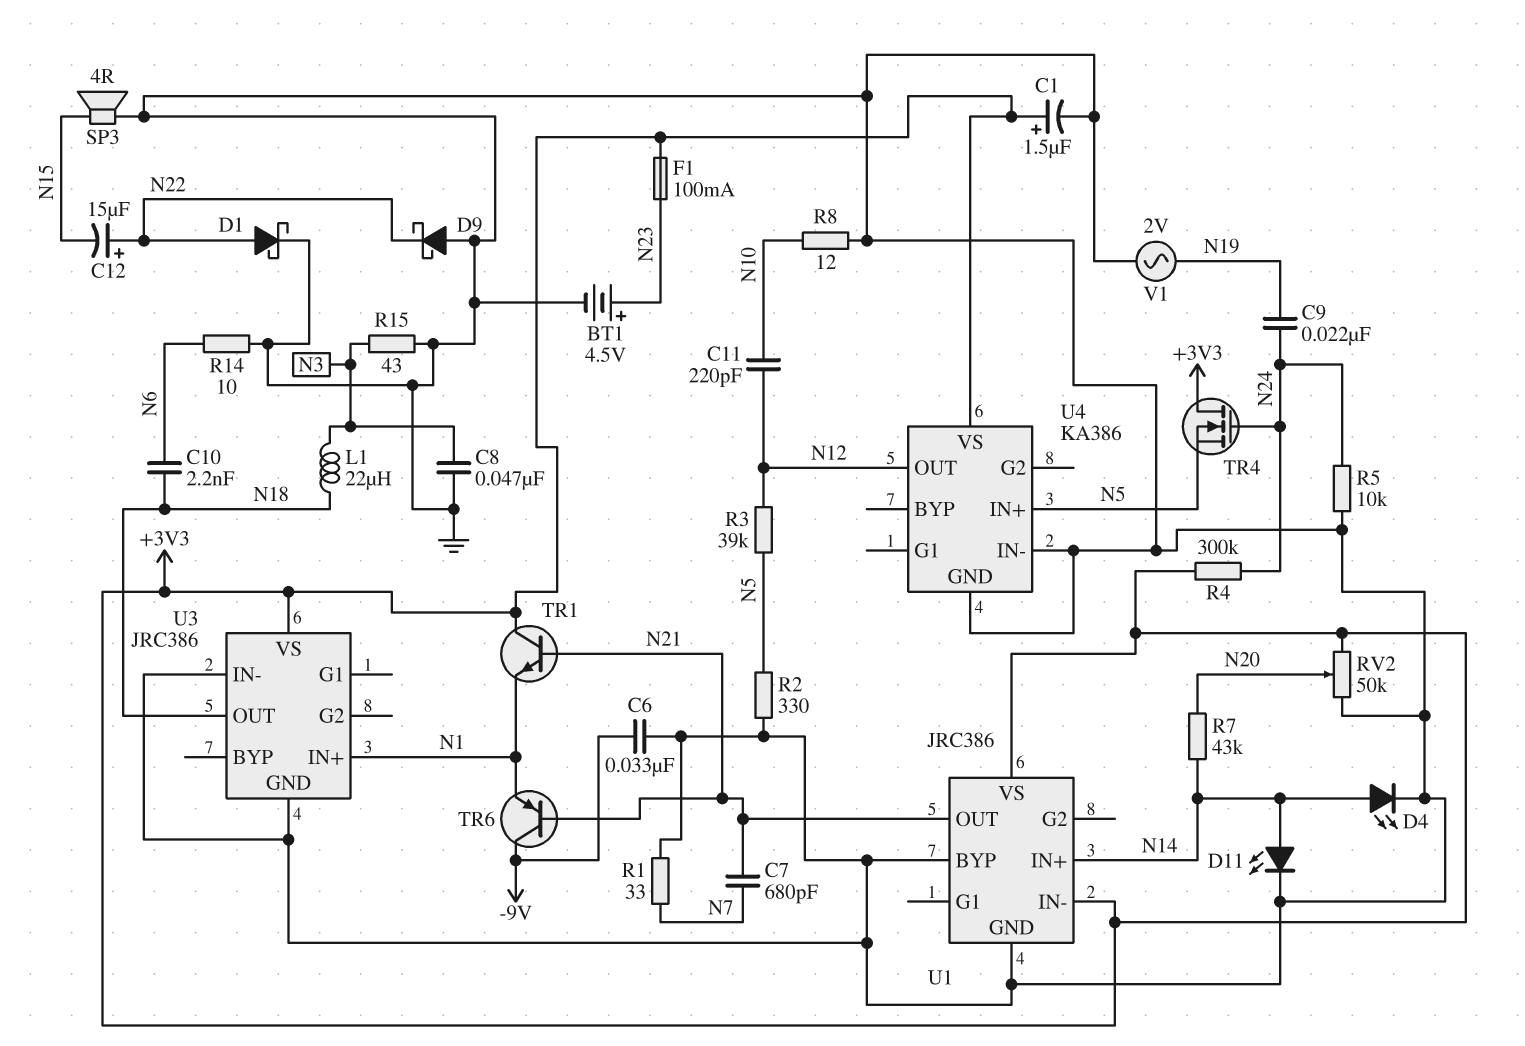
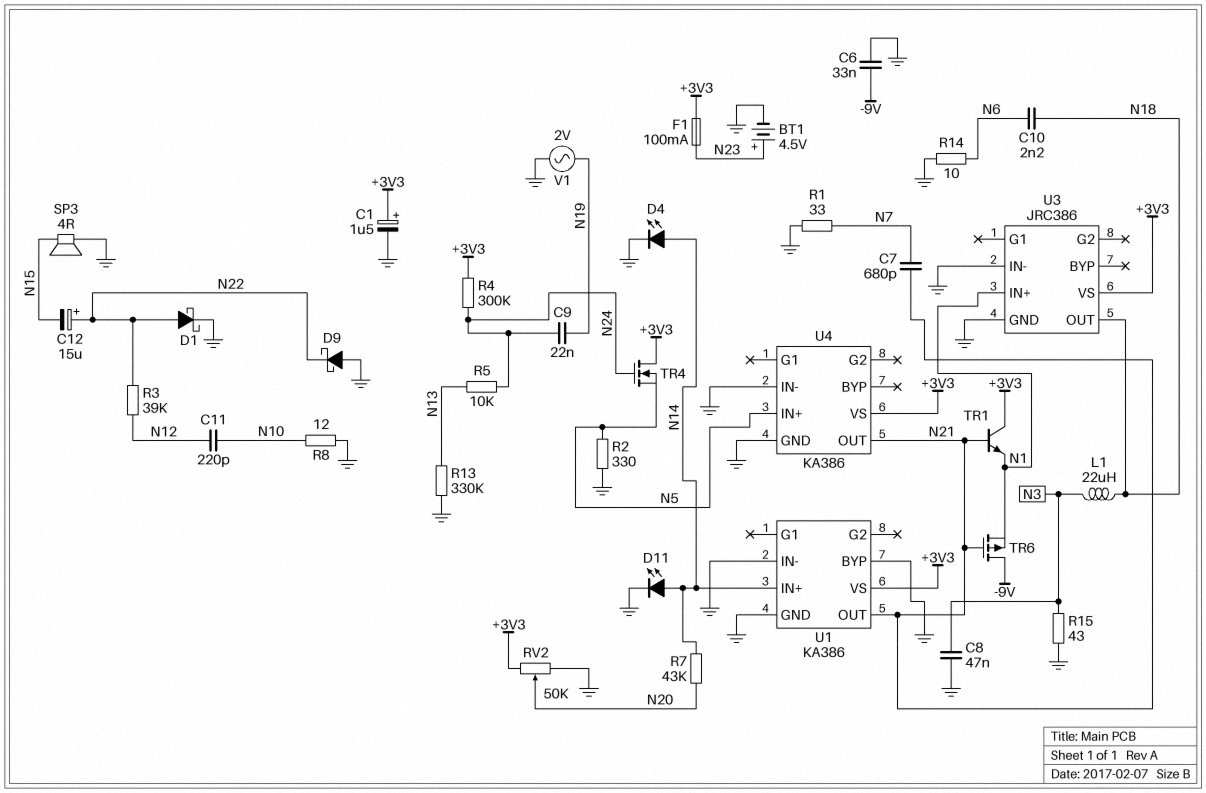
R3: 39k (N5, N12) -> 39k (N12, N22)
R5: 10k (GND, N24) -> 10k (N13, N24)
R13: none -> 330k (GND, N13)
TR6: PNP (B N21, C -9V, E N1) -> PMOS (G N21, D -9V, S N1)
U1: JRC386 -> KA386
U1 pin IN-: +3V3 -> GND
U4 pin OUT: N12 -> N21

